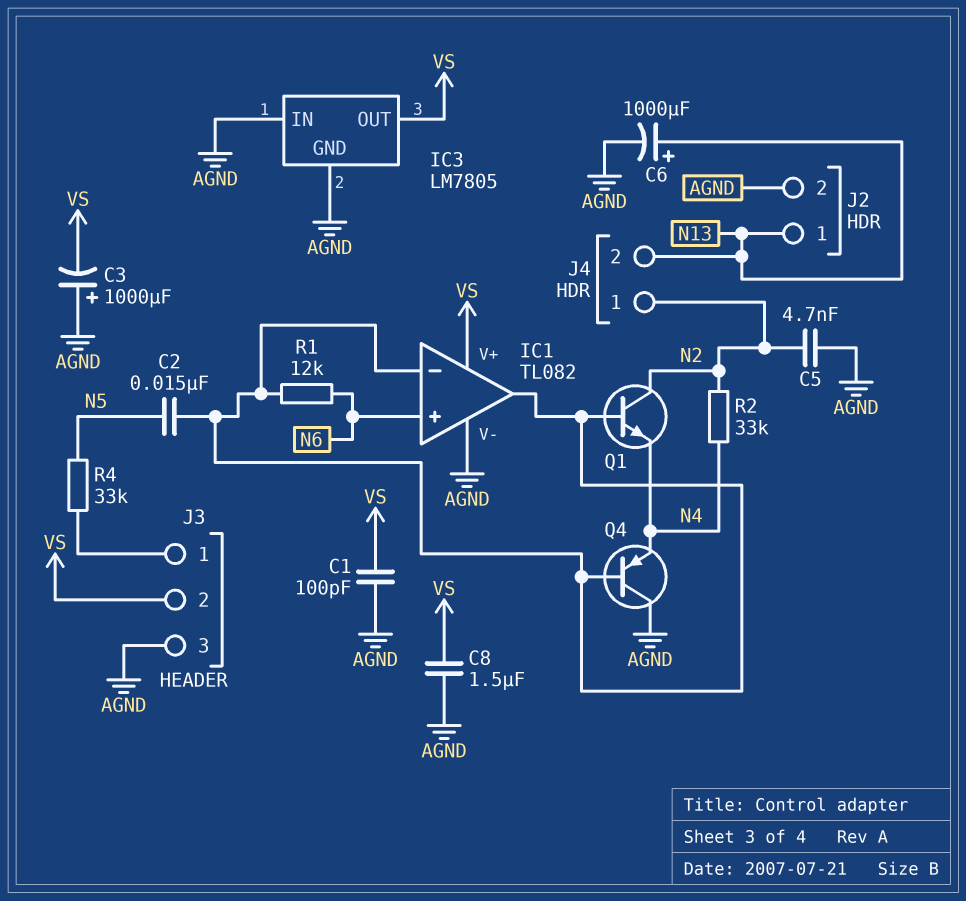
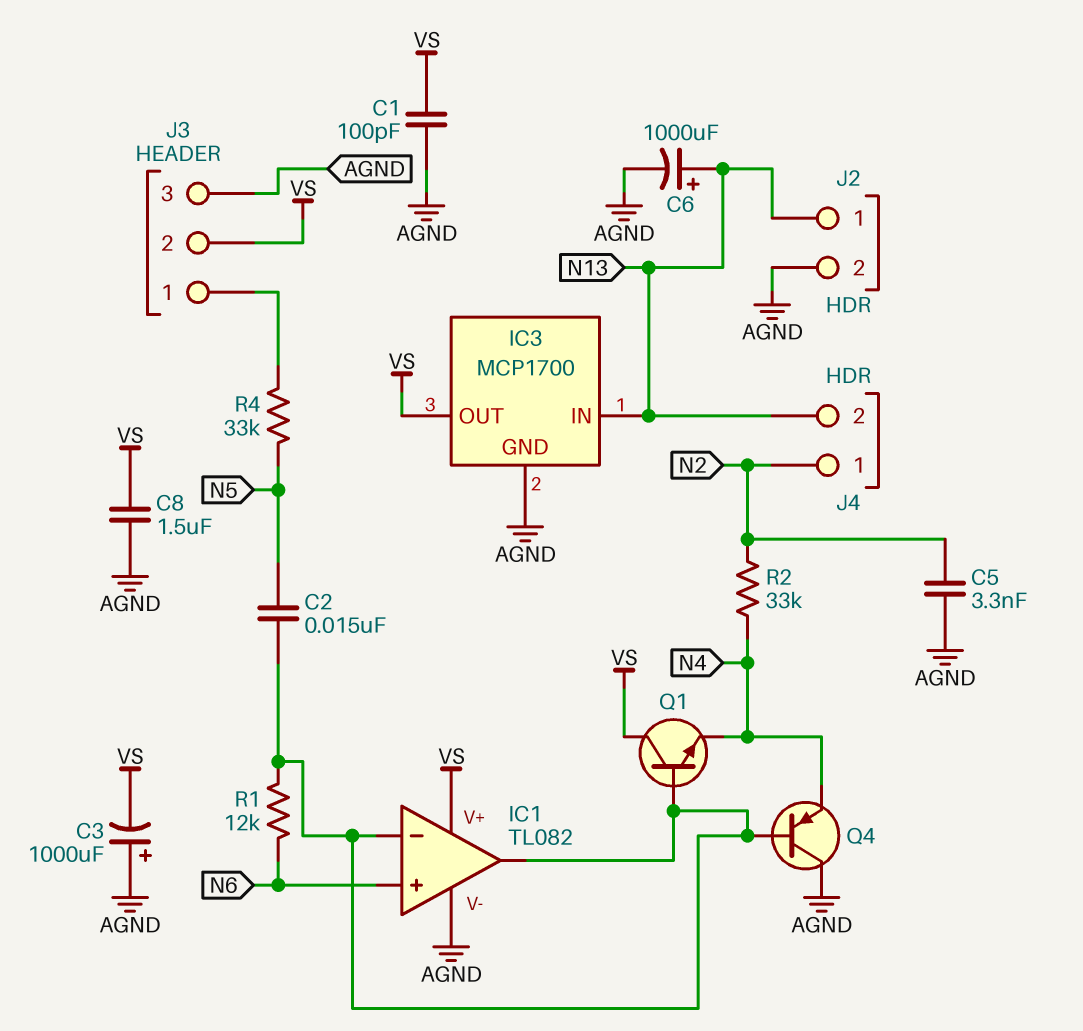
C5: 4.7nF (AGND, N2) -> 3.3nF (AGND, N2)
IC3: LM7805 -> MCP1700
IC3 pin IN: AGND -> N13
Q1: NPN (B IC1/in-, C N2, E N4) -> NPN (B IC1/in-, C VS, E N4)

